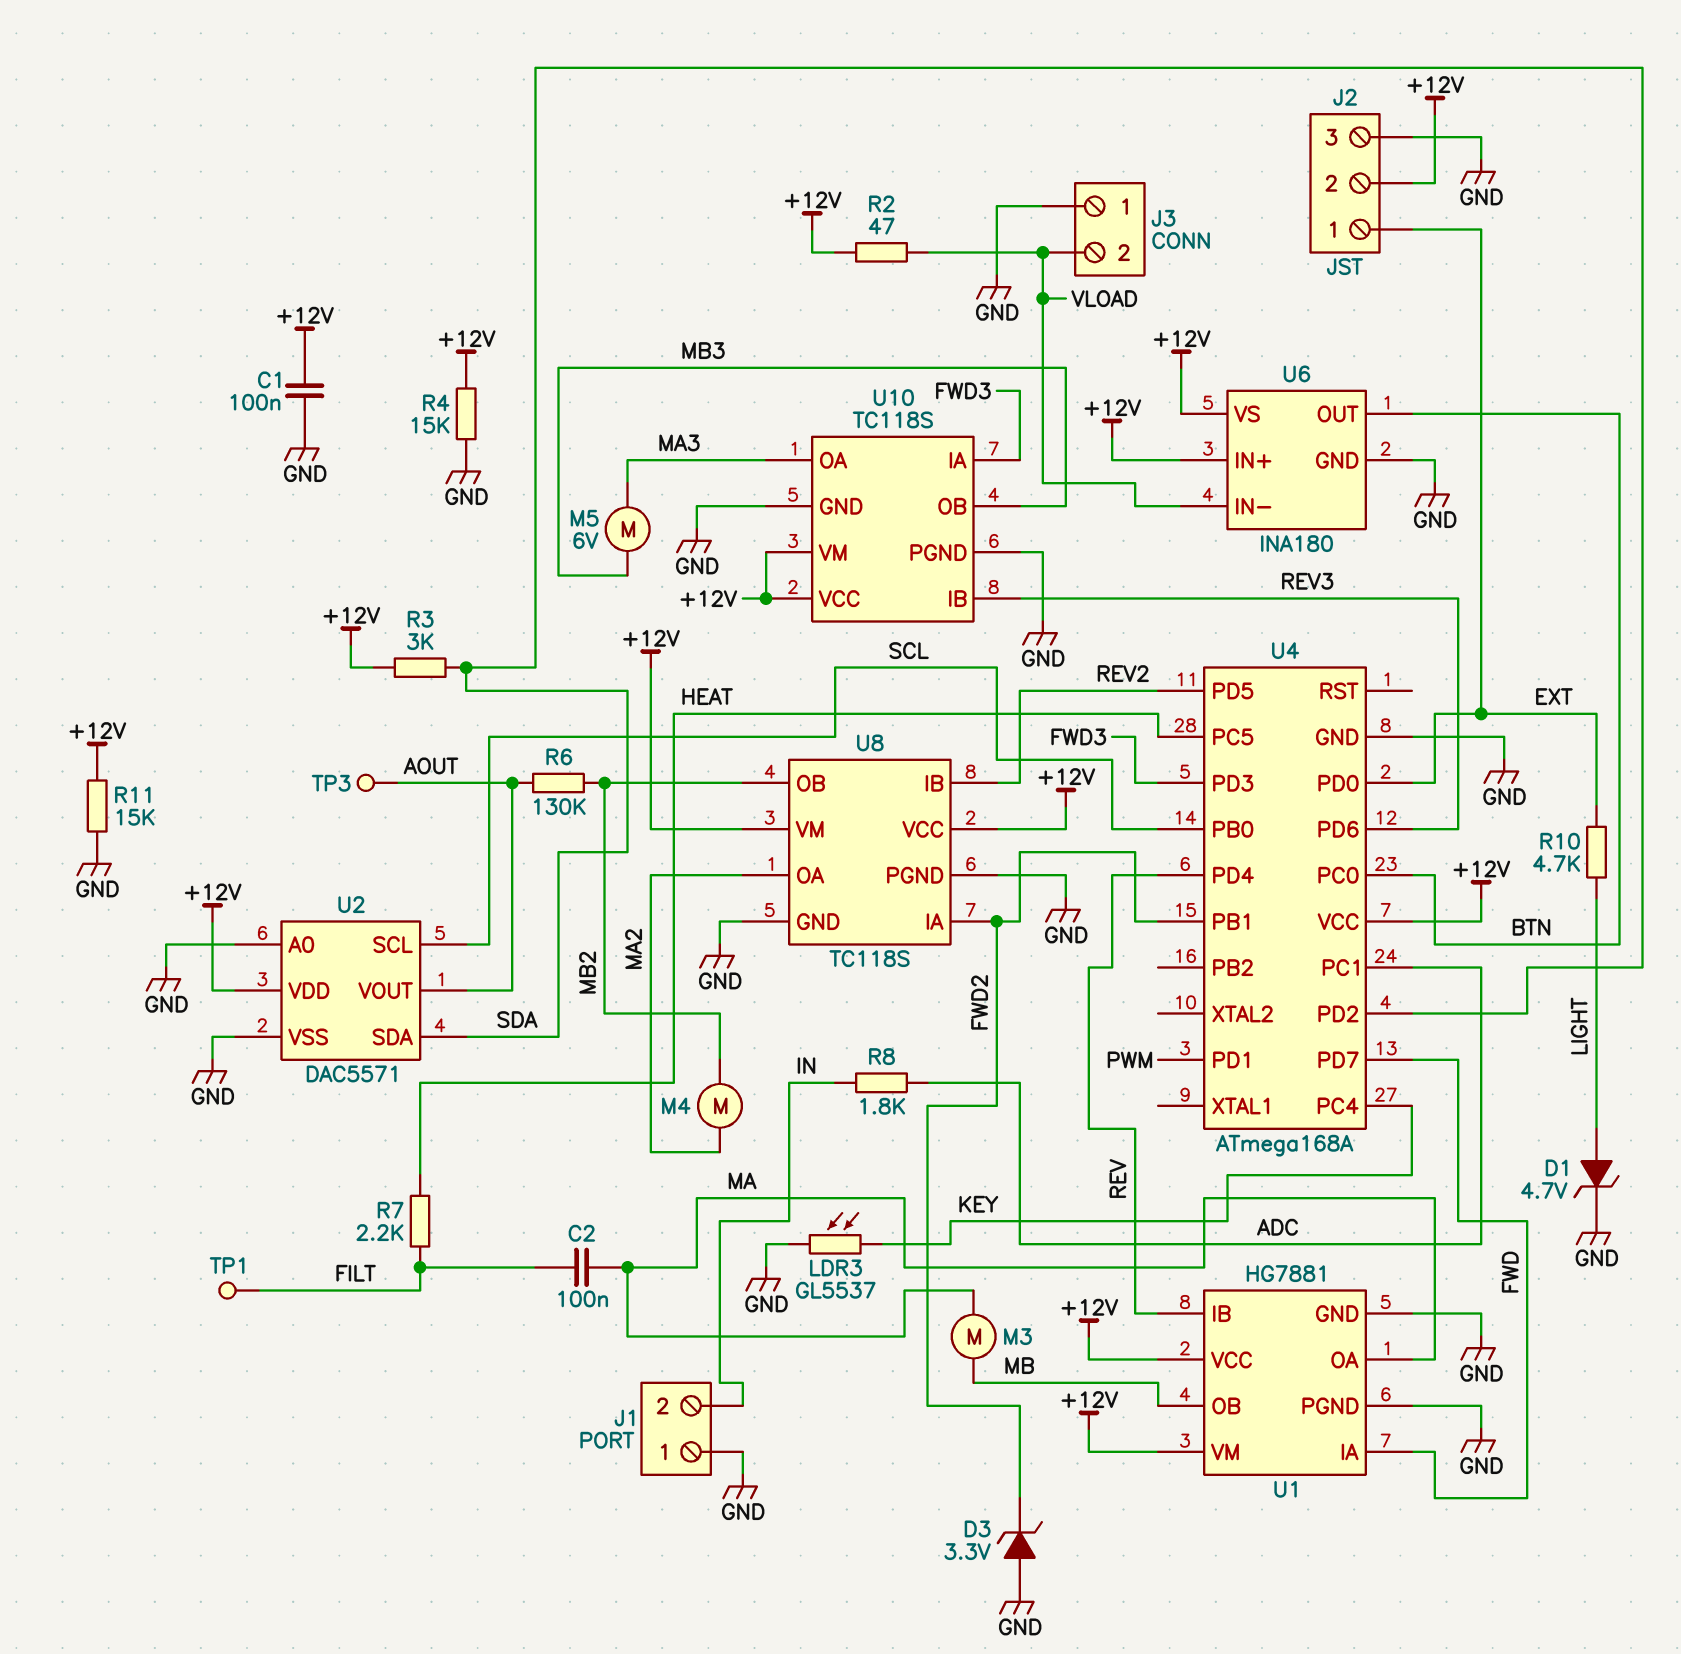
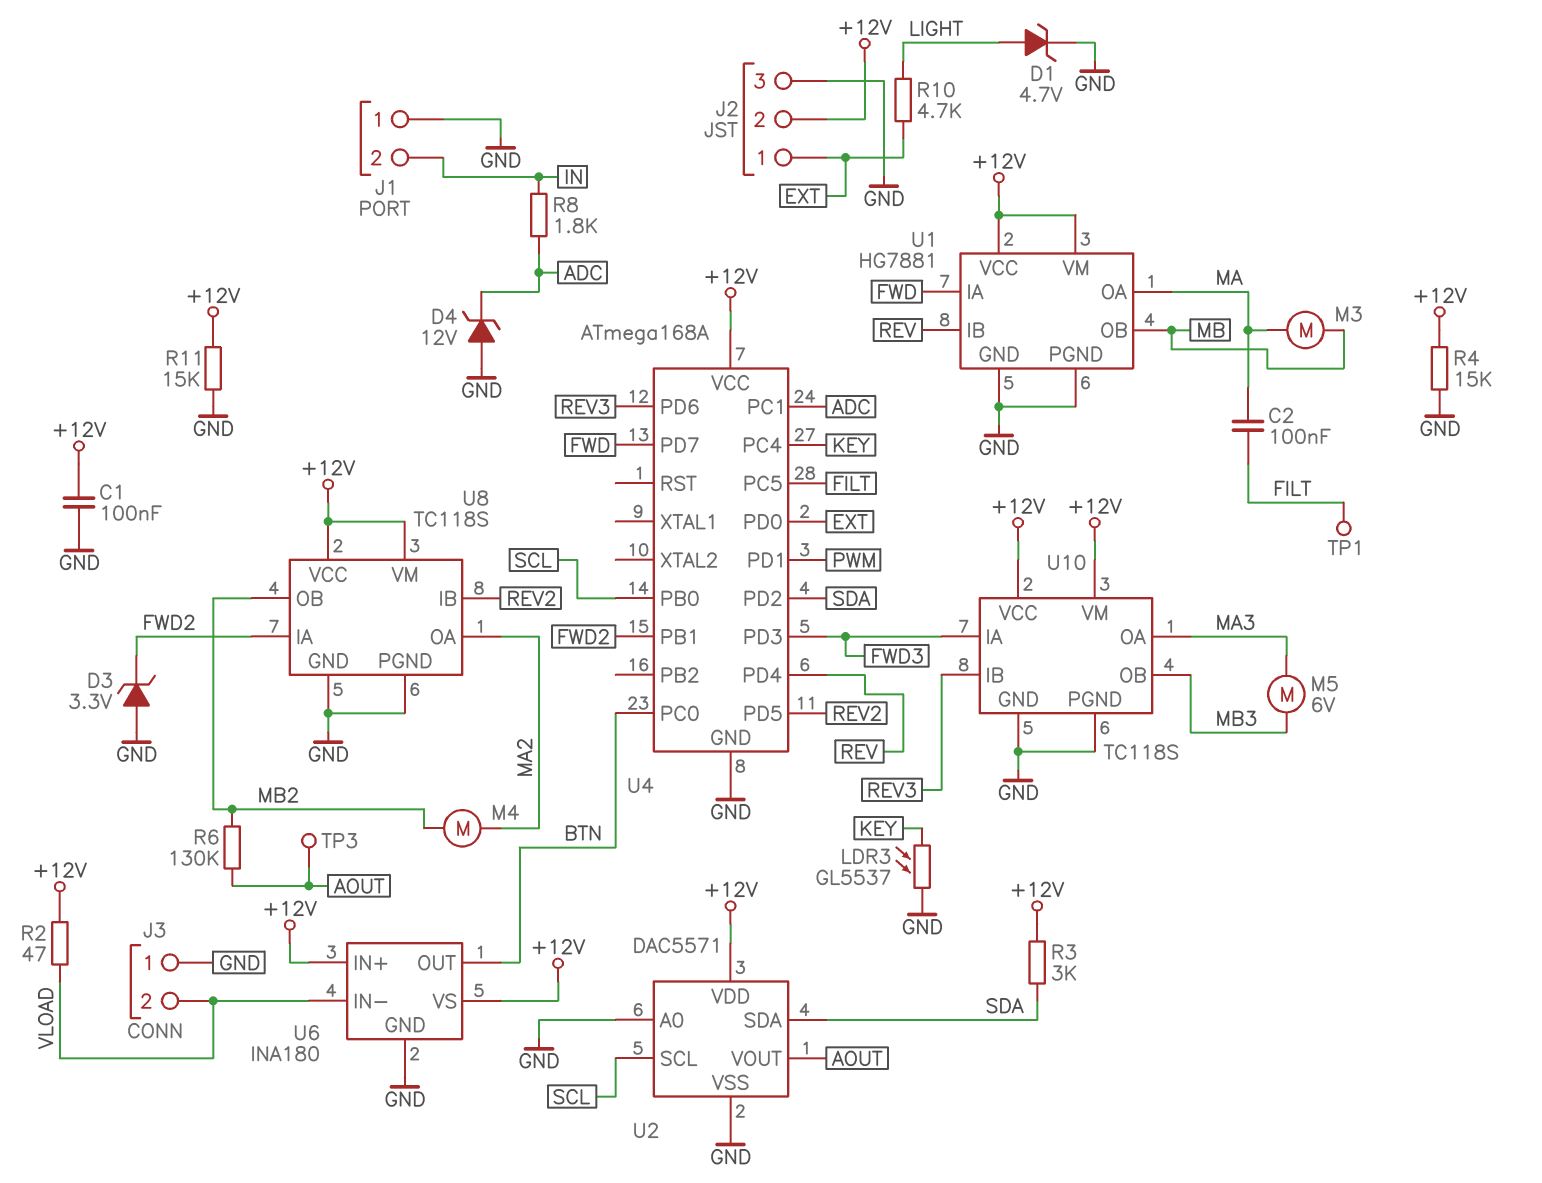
D4: none -> zener 12V (A GND, K ADC)
R7: 2.2k (FILT, HEAT) -> none
U4 pin PC5: HEAT -> FILT

